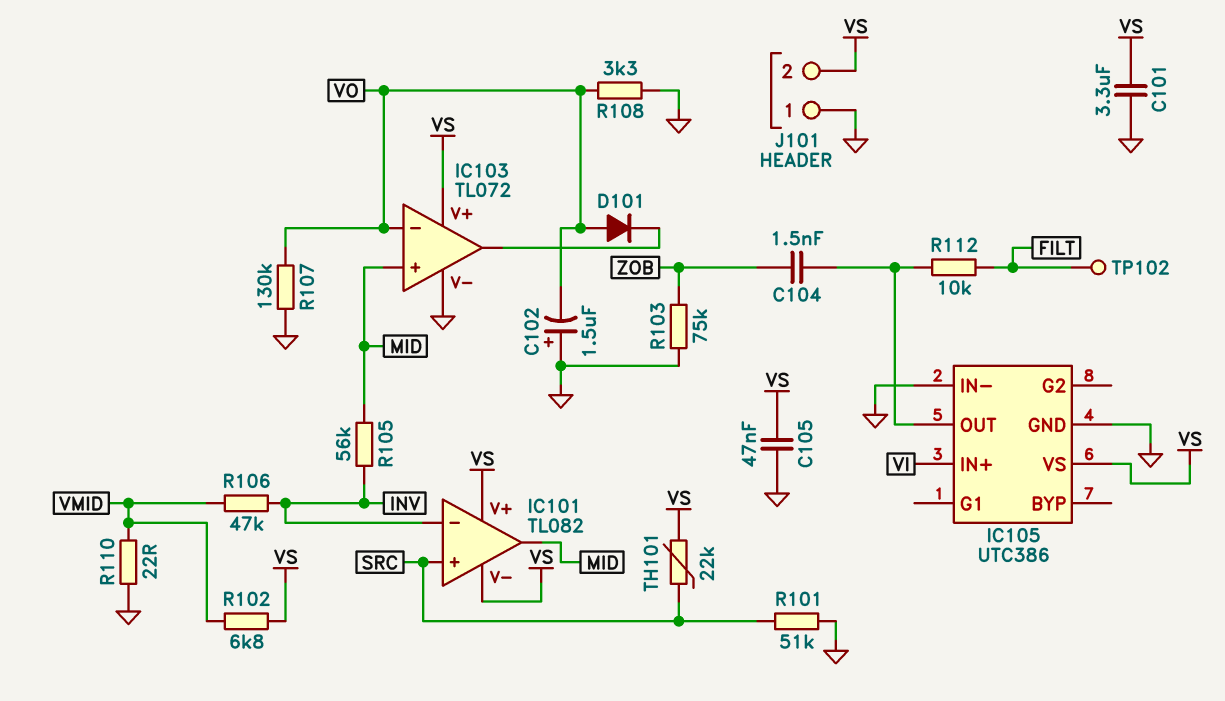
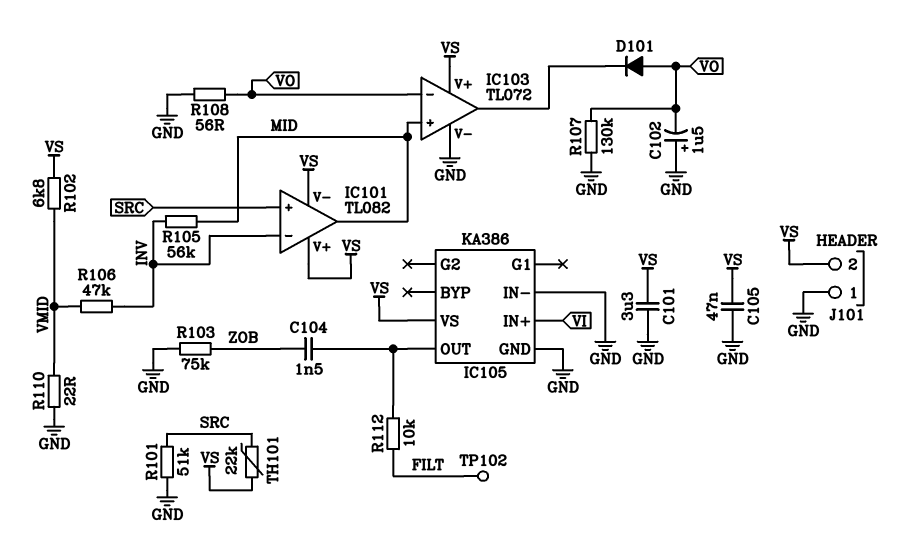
IC105: UTC386 -> KA386
R108: 3.3k (GND, VO) -> 56 (GND, VO)

